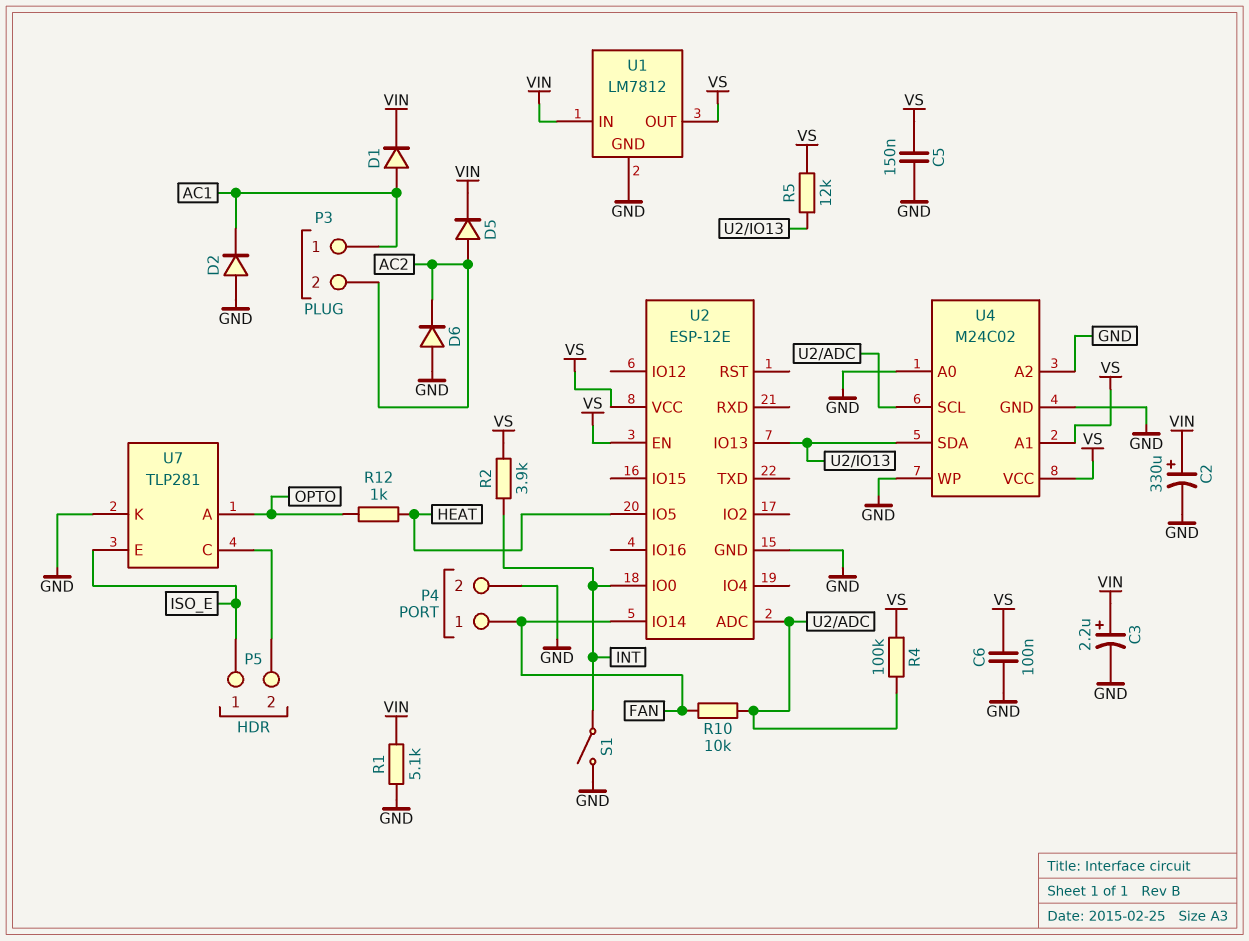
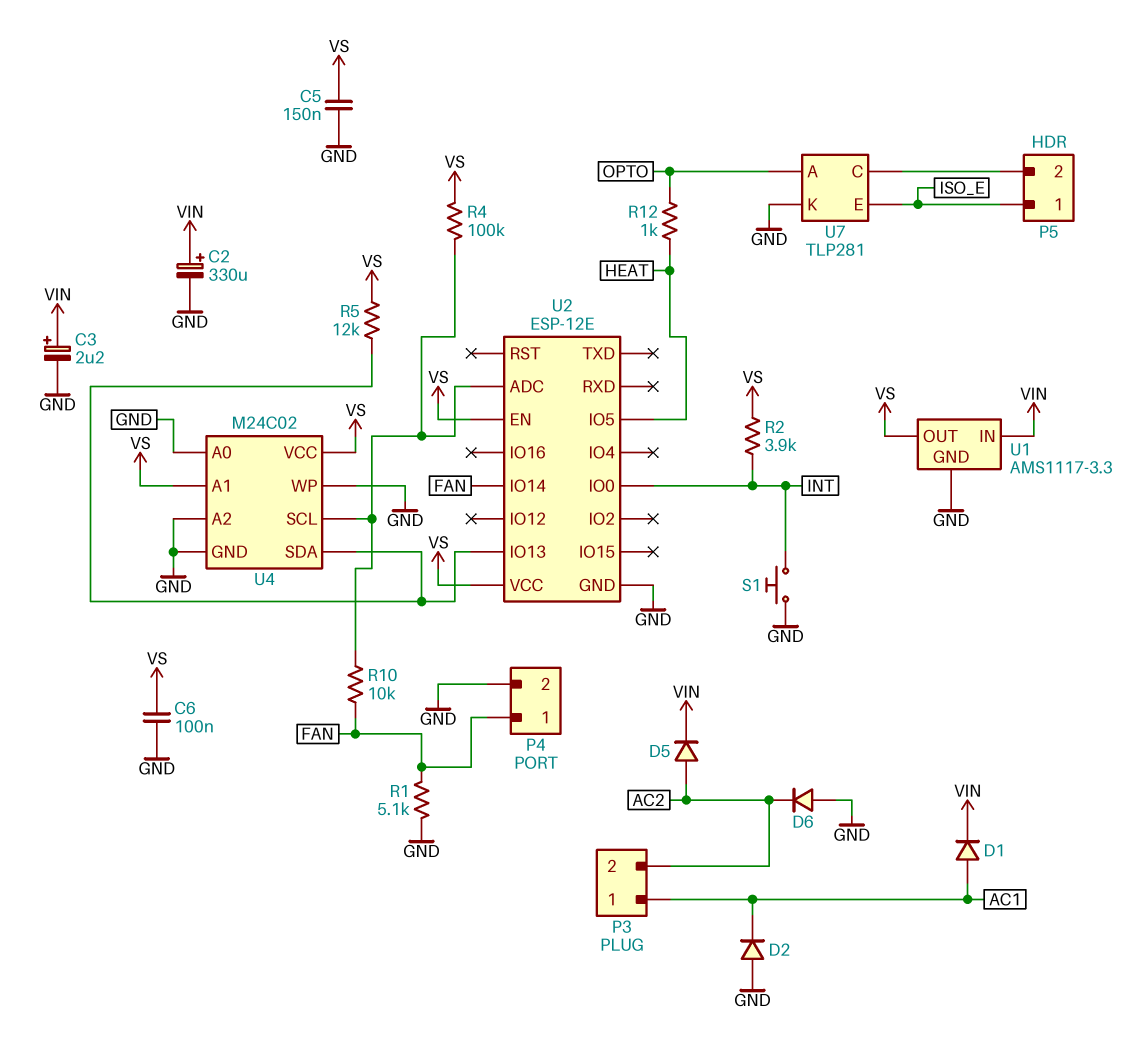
R1: 5.1k (GND, VIN) -> 5.1k (FAN, GND)
S1: switch (GND, INT) -> button (GND, INT)
U1: LM7812 -> AMS1117-3.3

